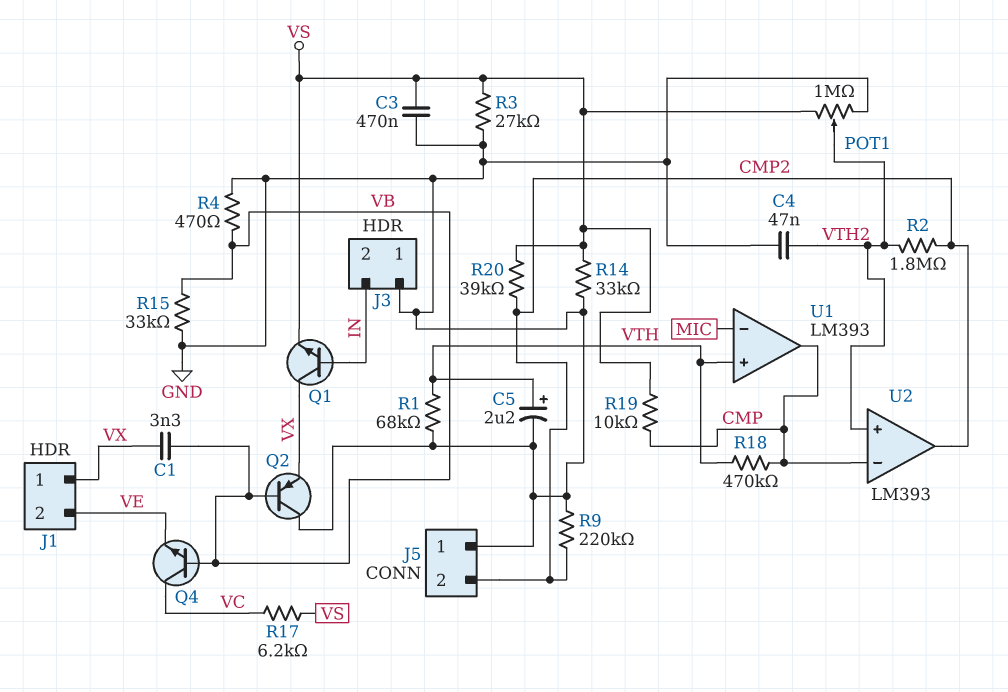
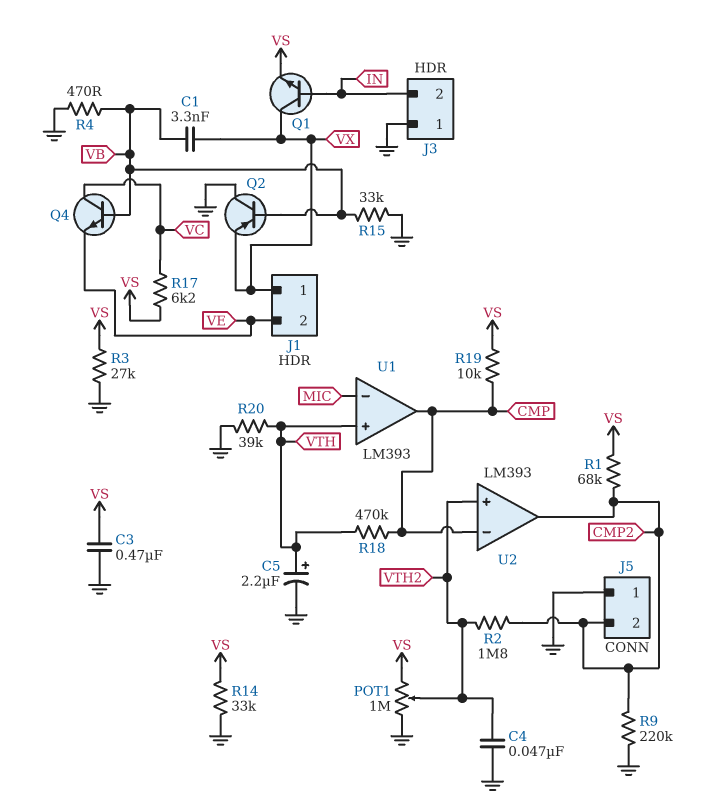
R1: 68k (GND, VTH) -> 68k (CMP2, VS)
R20: 39k (CMP2, VS) -> 39k (GND, VTH)

